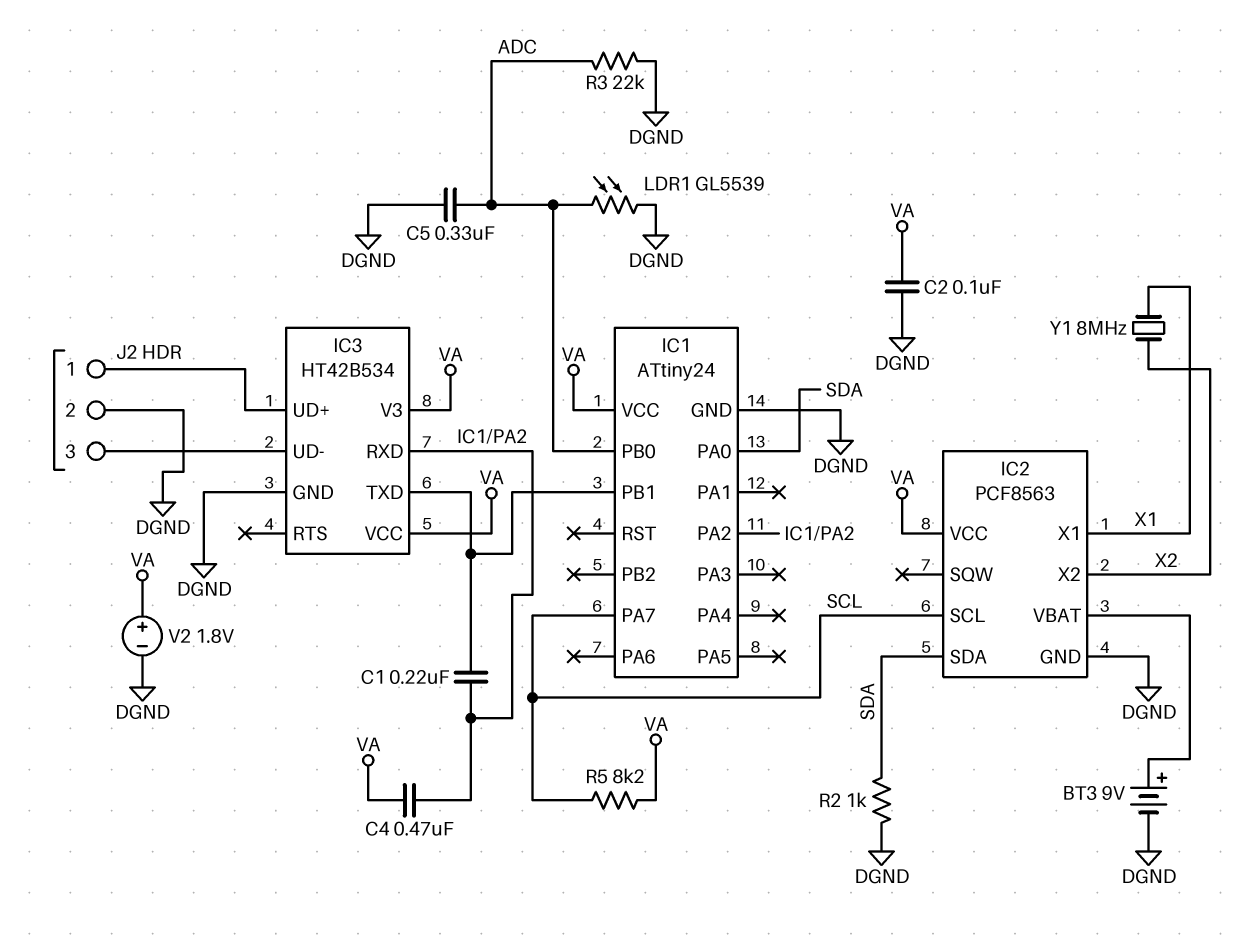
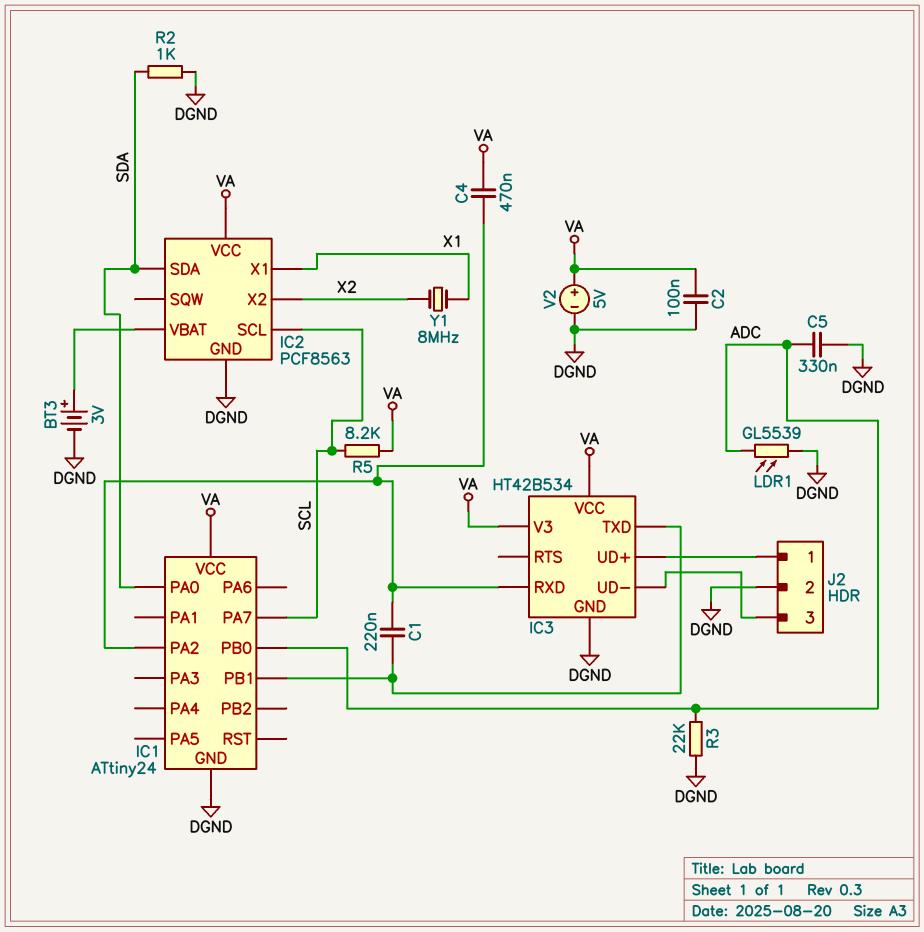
BT3: 9V (plus IC2/VBAT, minus DGND) -> 3V (plus IC2/VBAT, minus DGND)
V2: 1.8V (plus VA, minus DGND) -> 5V (plus VA, minus DGND)

